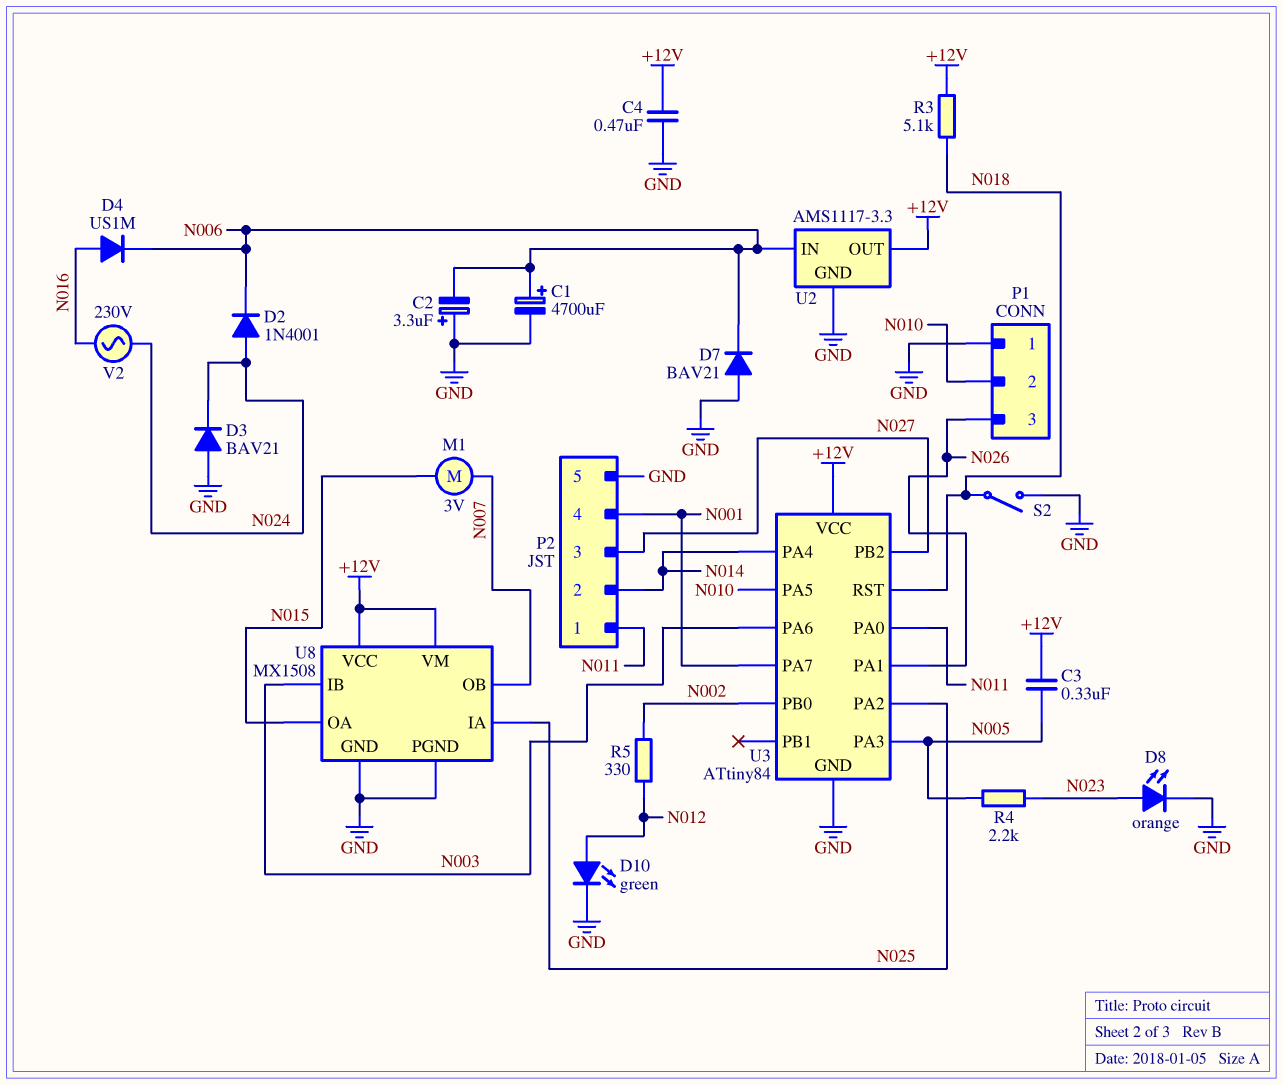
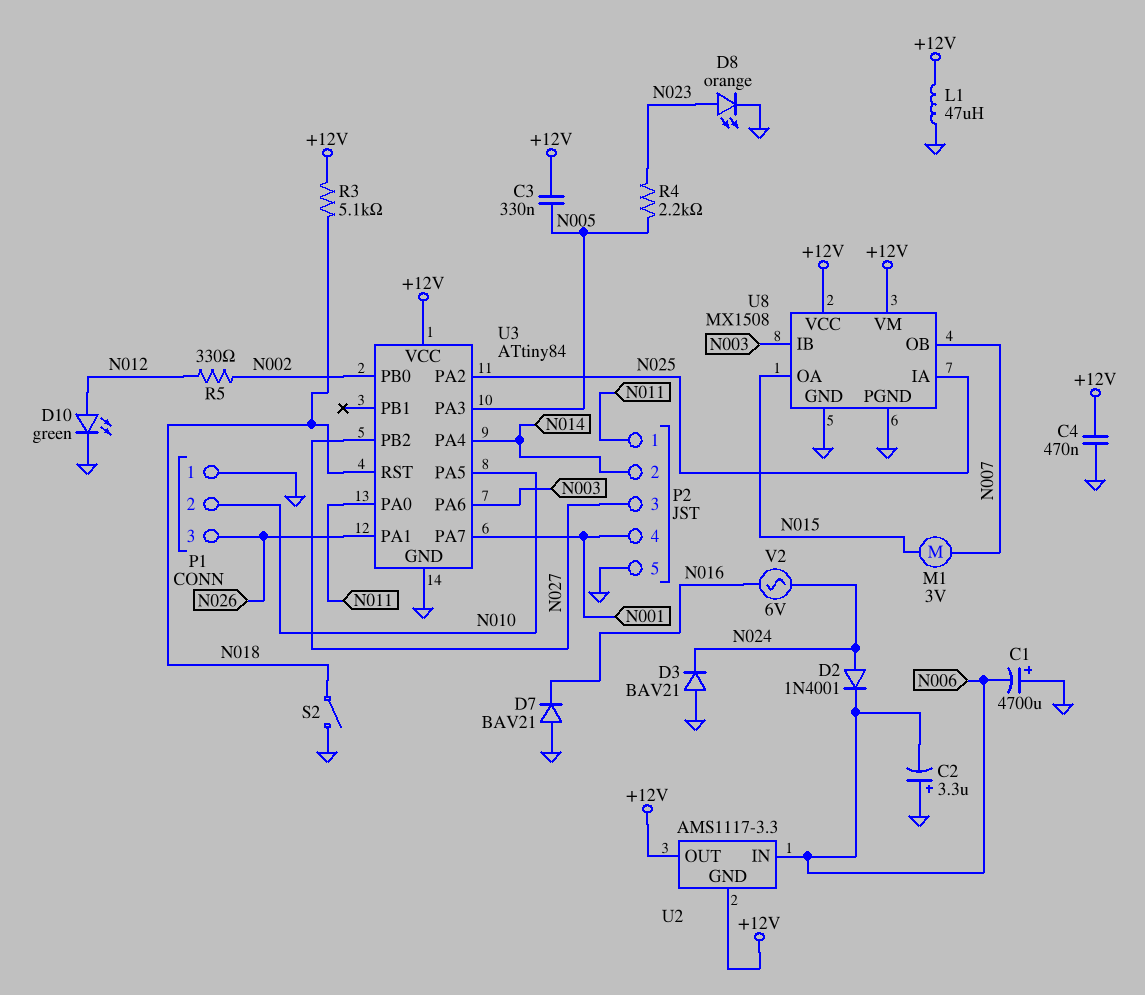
C1: 4700uF (plus N006, minus GND) -> 4700uF (plus GND, minus N006)
D4: diode US1M (A N016, K N006) -> none
D7: diode BAV21 (A GND, K N006) -> diode BAV21 (A GND, K N016)
L1: none -> 47uH (+12V, GND)
U2 pin GND: GND -> +12V
V2: AC 230V (N016, N024) -> AC 6V (N016, N024)

